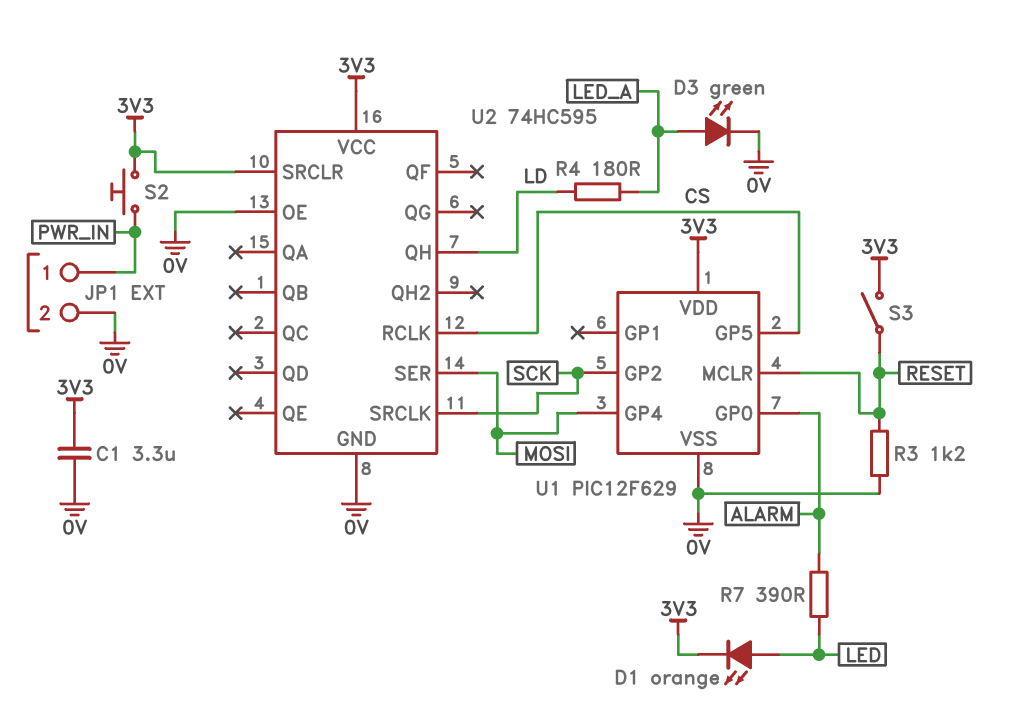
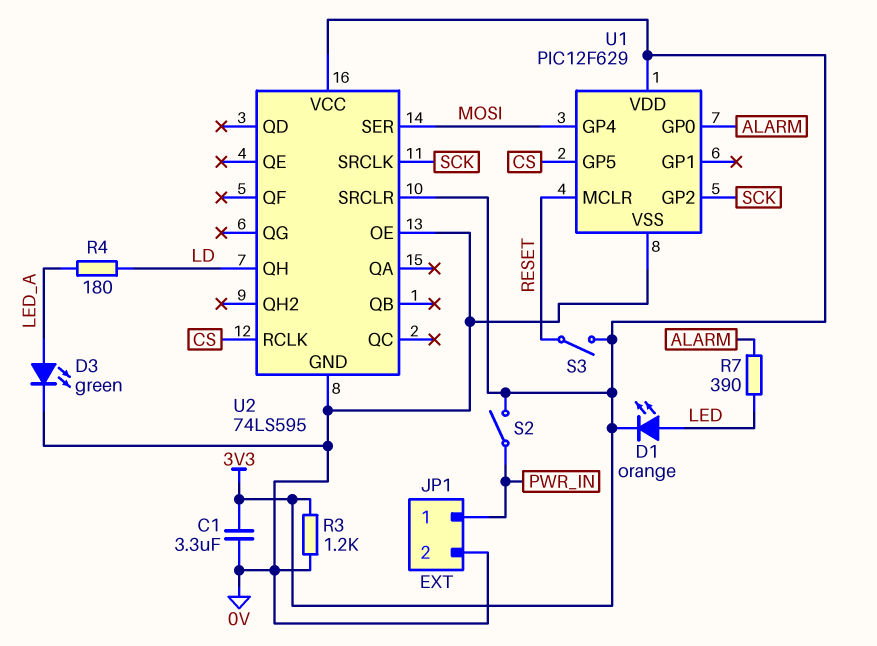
R3: 1.2k (0V, RESET) -> 1.2k (0V, 3V3)
S2: button (3V3, PWR_IN) -> switch (3V3, PWR_IN)
U2: 74HC595 -> 74LS595

